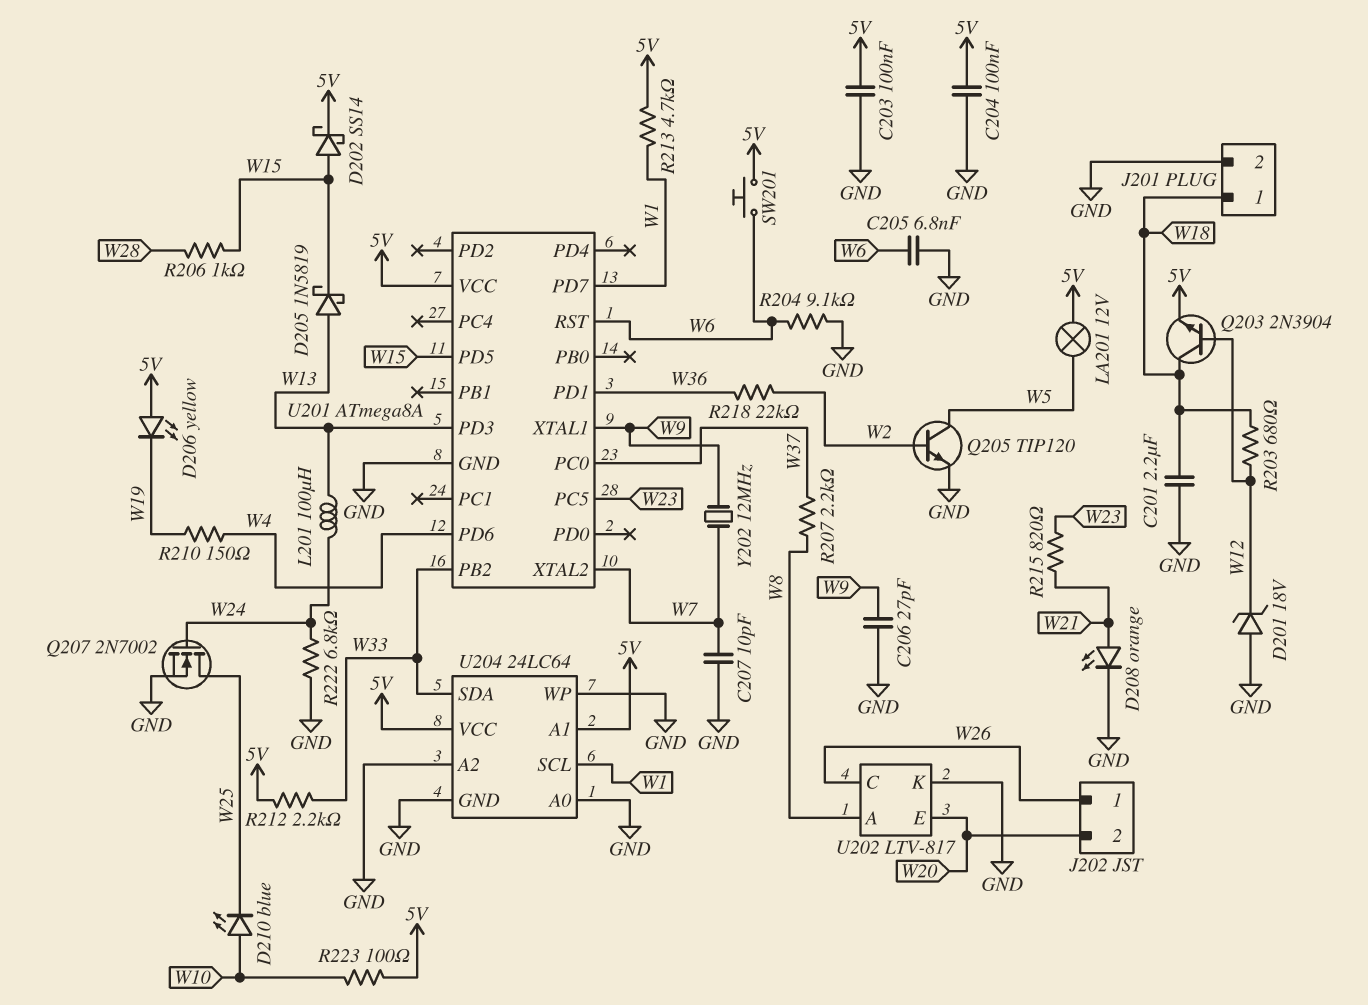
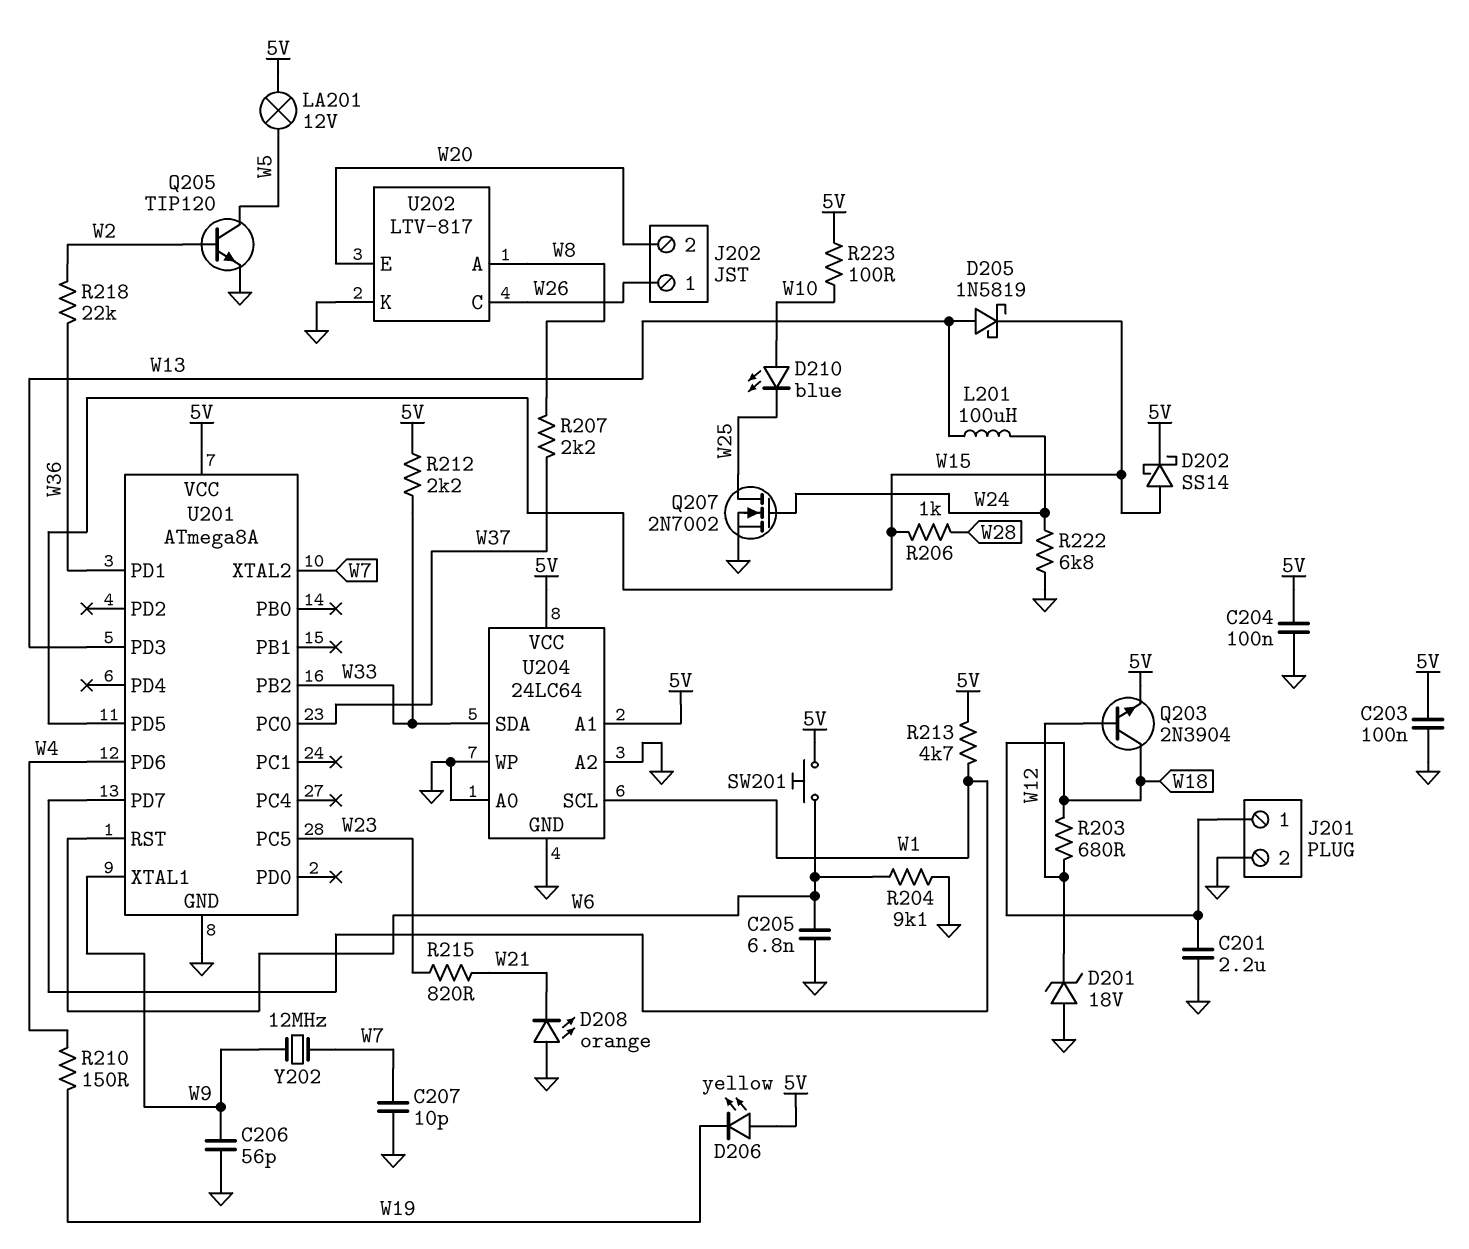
C206: 27pF (GND, W9) -> 56pF (GND, W9)
D208: LED orange (A W21, K GND) -> LED orange (A GND, K W21)

